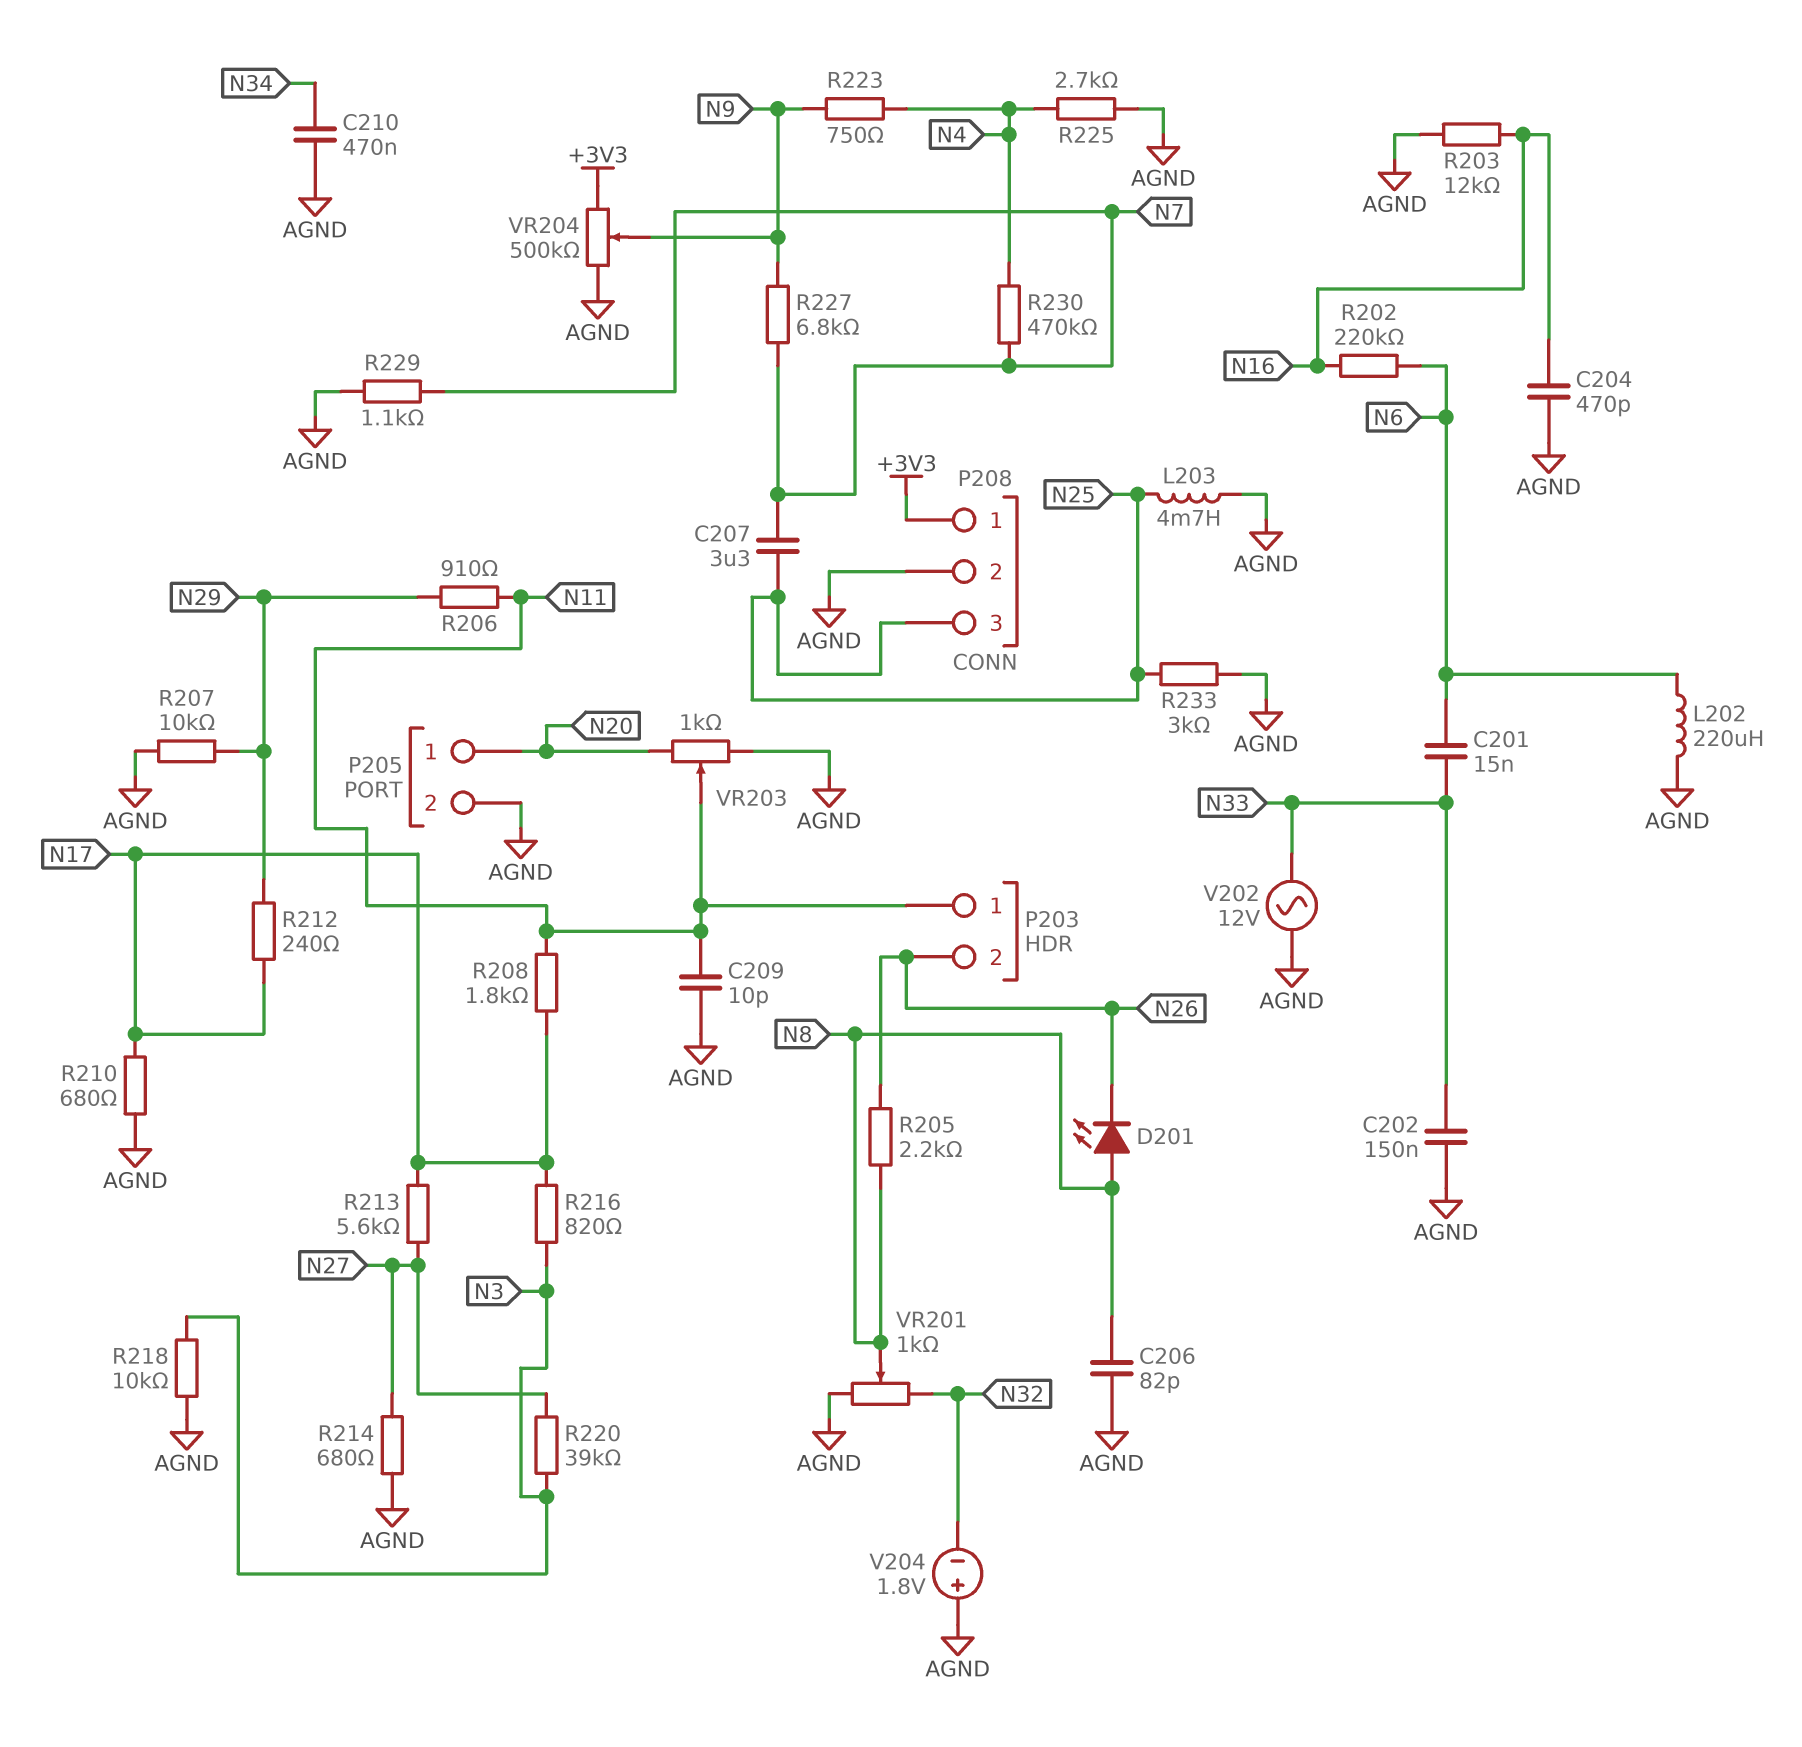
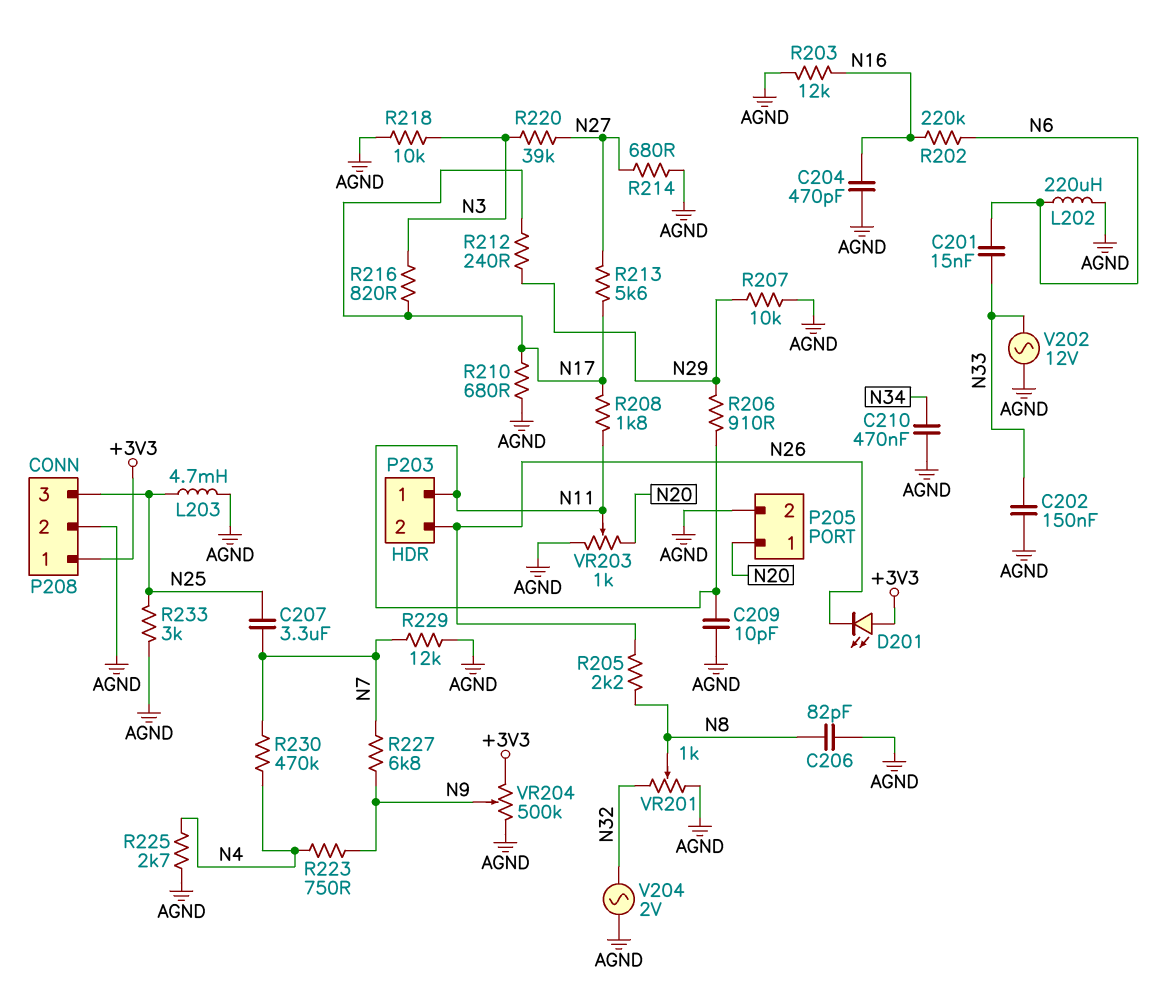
D201: LED (A N8, K N26) -> LED (A +3V3, K N26)
R229: 1.1k (AGND, N7) -> 12k (AGND, N7)
V204: 1.8V (plus AGND, minus N32) -> AC 2V (AGND, N32)

